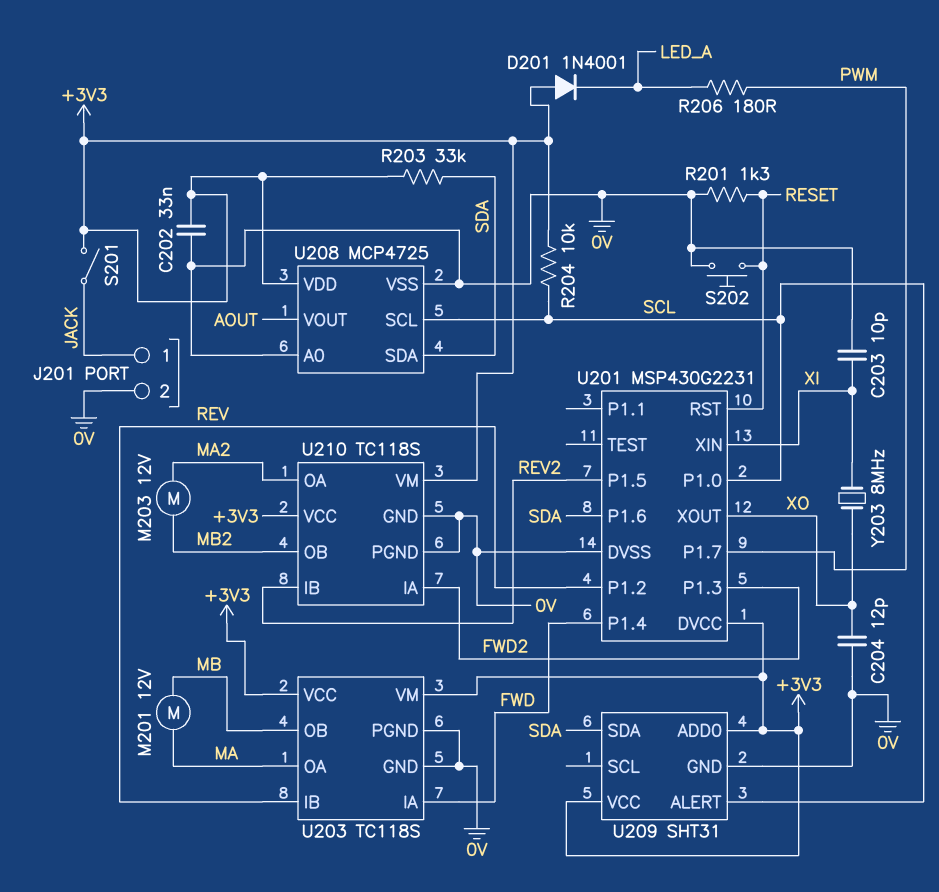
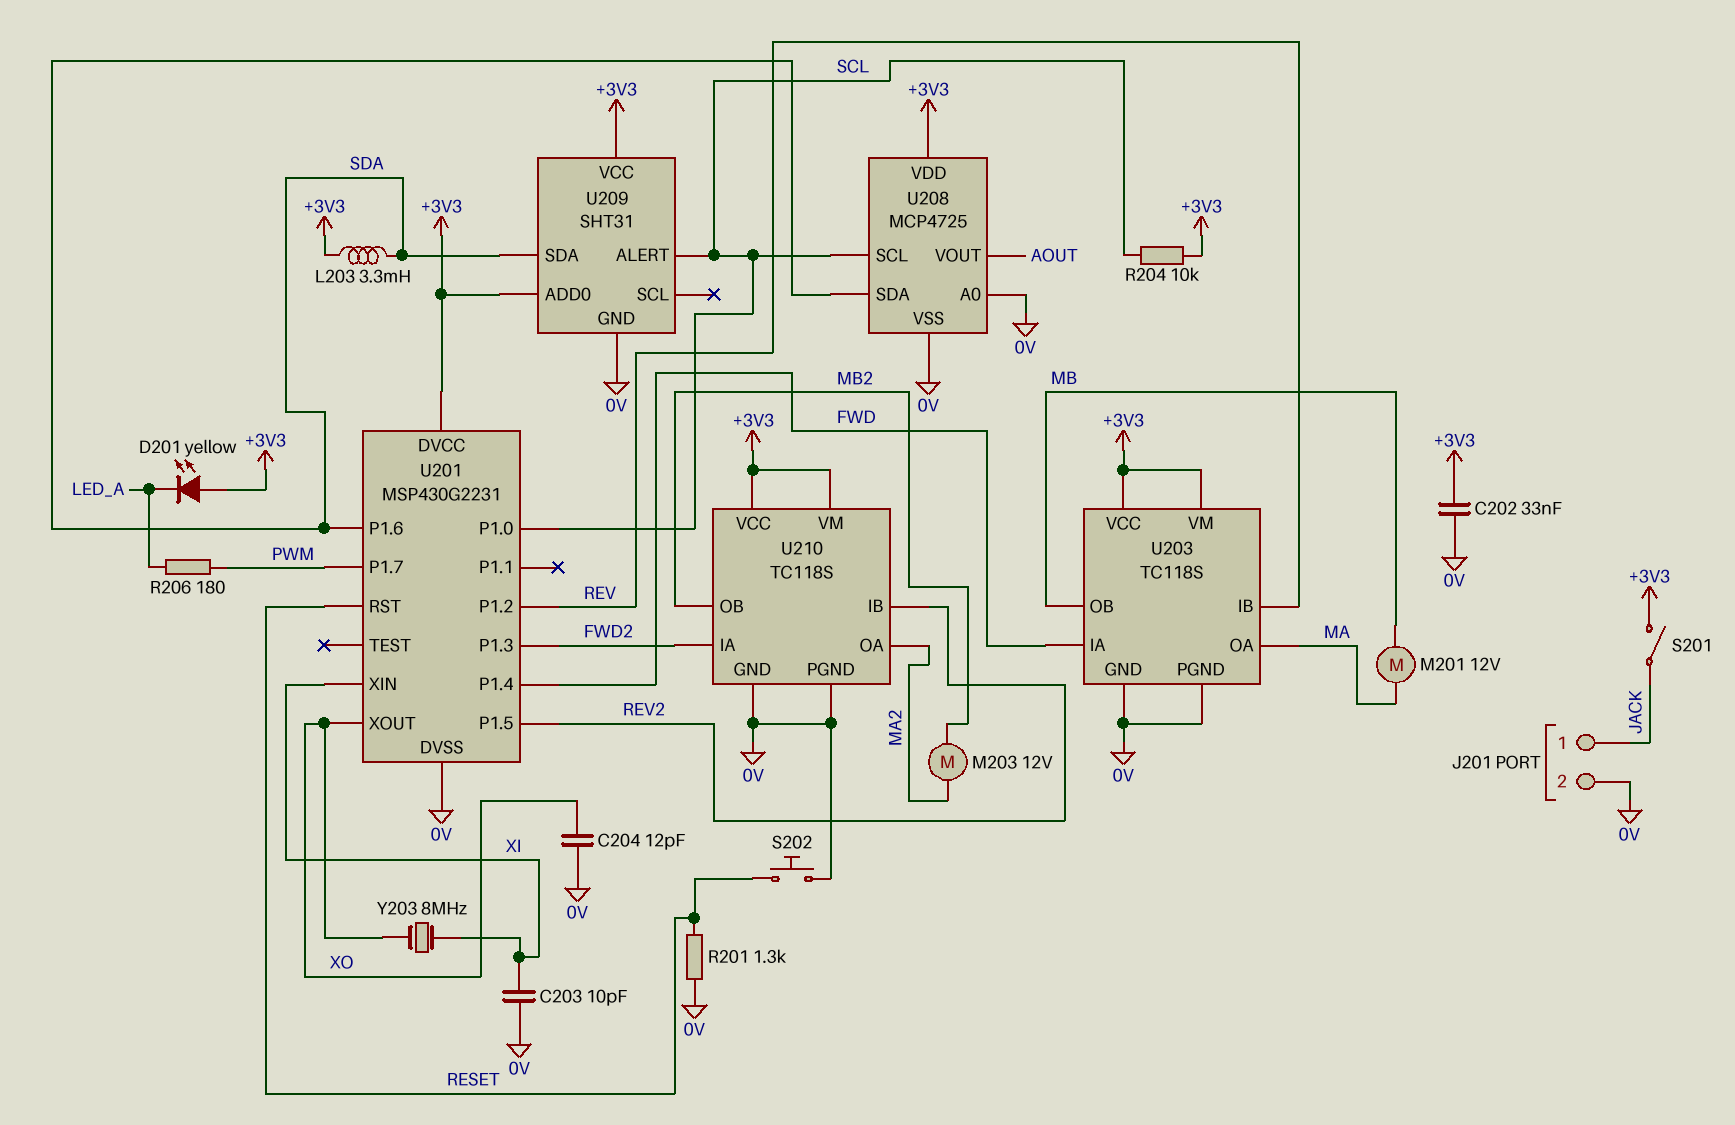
D201: diode 1N4001 (A +3V3, K LED_A) -> LED yellow (A +3V3, K LED_A)
L203: none -> 3.3mH (+3V3, SDA)
R203: 33k (+3V3, SDA) -> none

